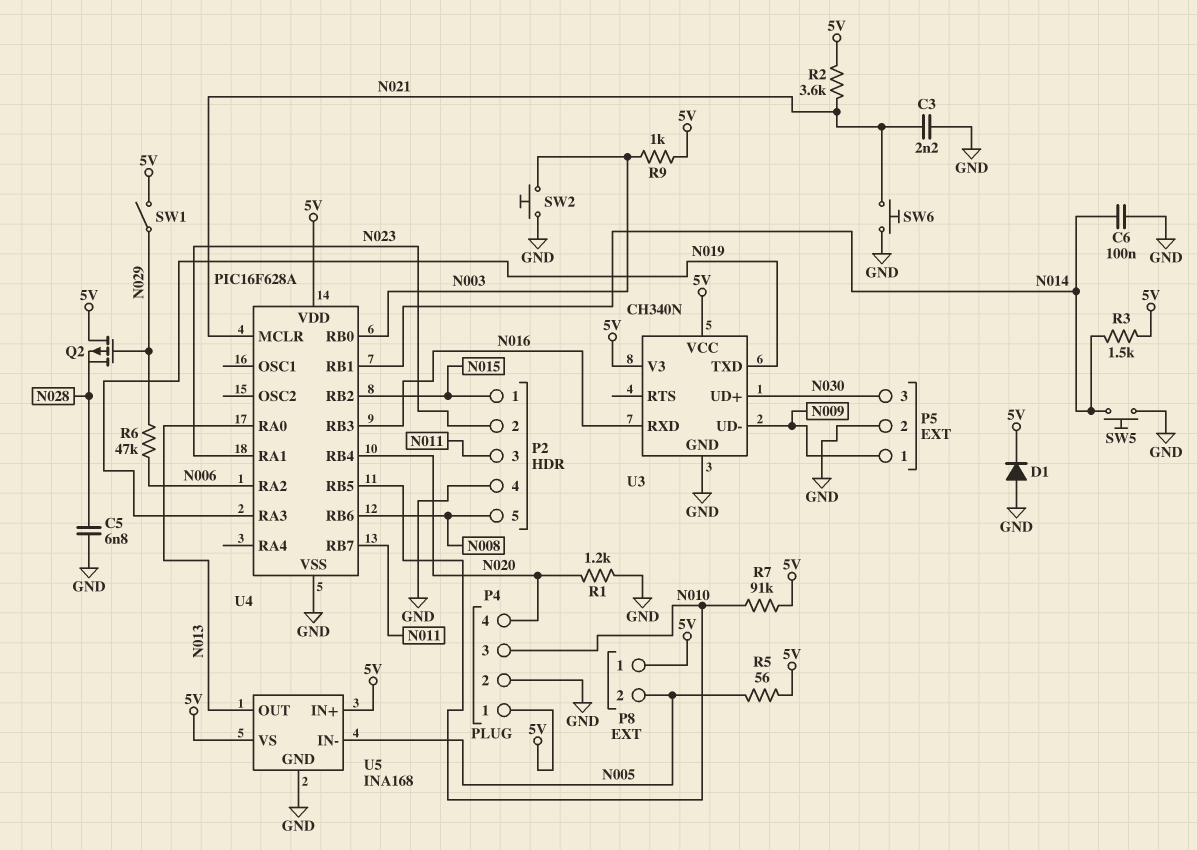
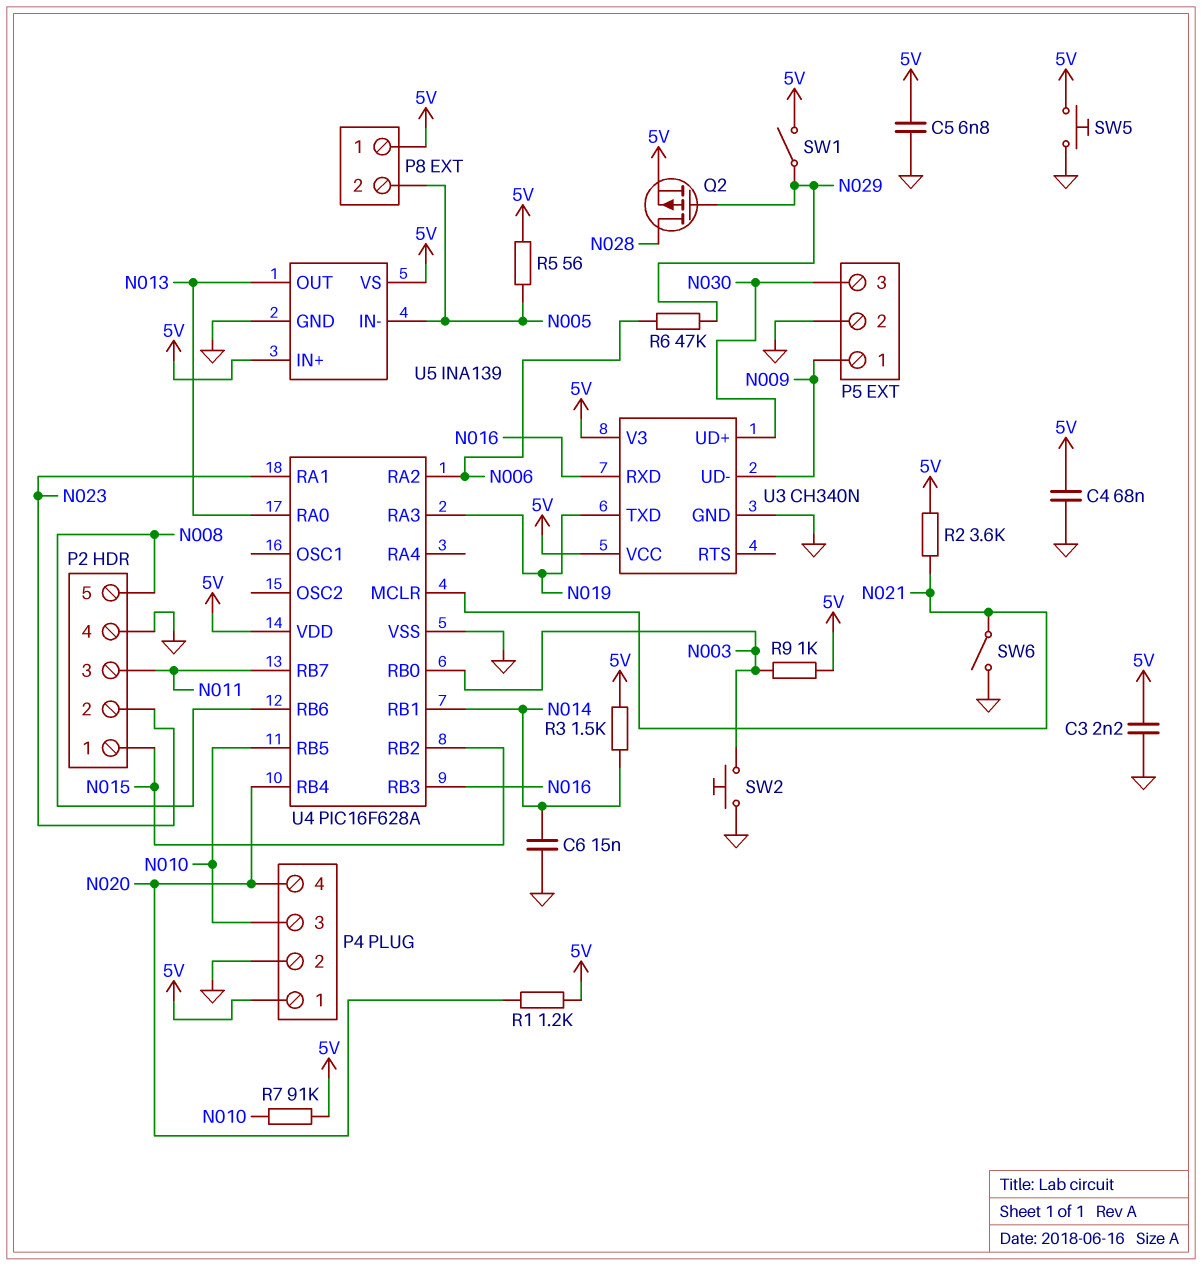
C3: 2.2nF (GND, N021) -> 2.2nF (5V, GND)
C4: none -> 68nF (5V, GND)
C5: 6.8nF (GND, N028) -> 6.8nF (5V, GND)
C6: 100nF (GND, N014) -> 15nF (GND, N014)
D1: diode (A GND, K 5V) -> none
Q2: PMOS (G N029, D 5V, S N028) -> PMOS (G N029, D N028, S 5V)
R1: 1.2k (GND, N020) -> 1.2k (5V, N020)
SW5: button (GND, N014) -> button (5V, GND)
SW6: button (GND, N021) -> switch (GND, N021)
U5: INA168 -> INA139

